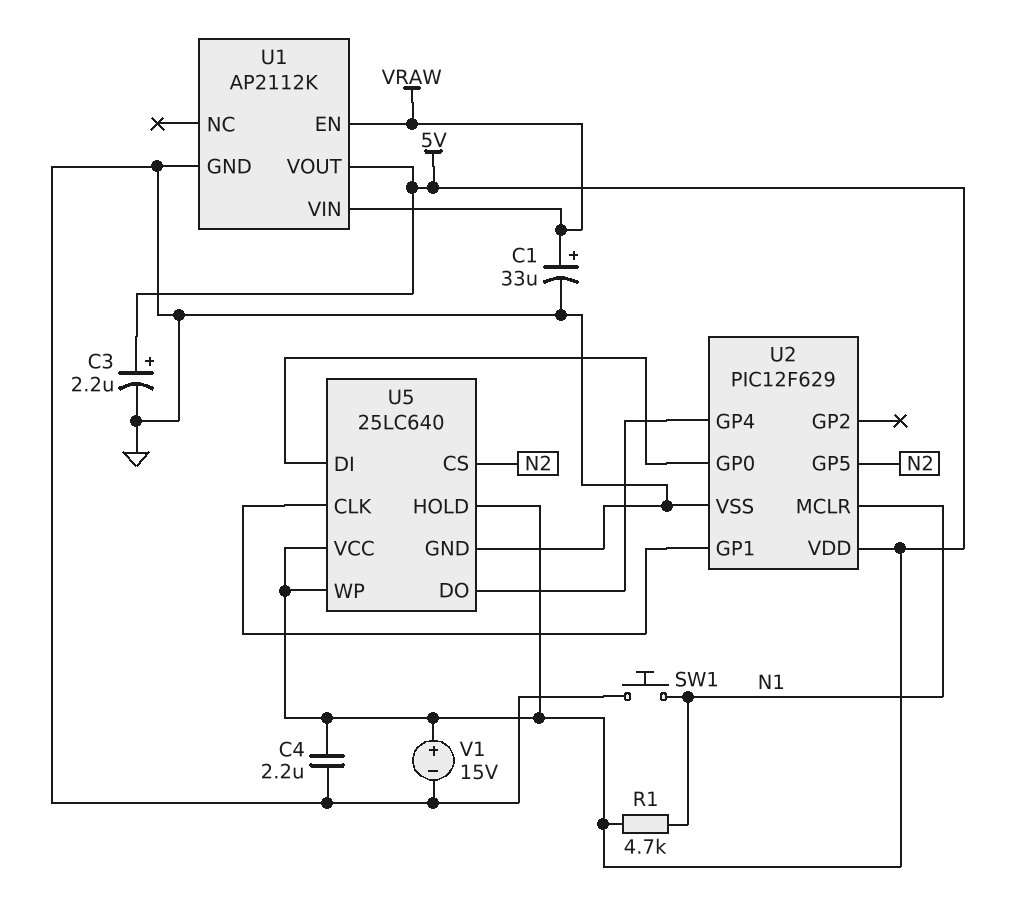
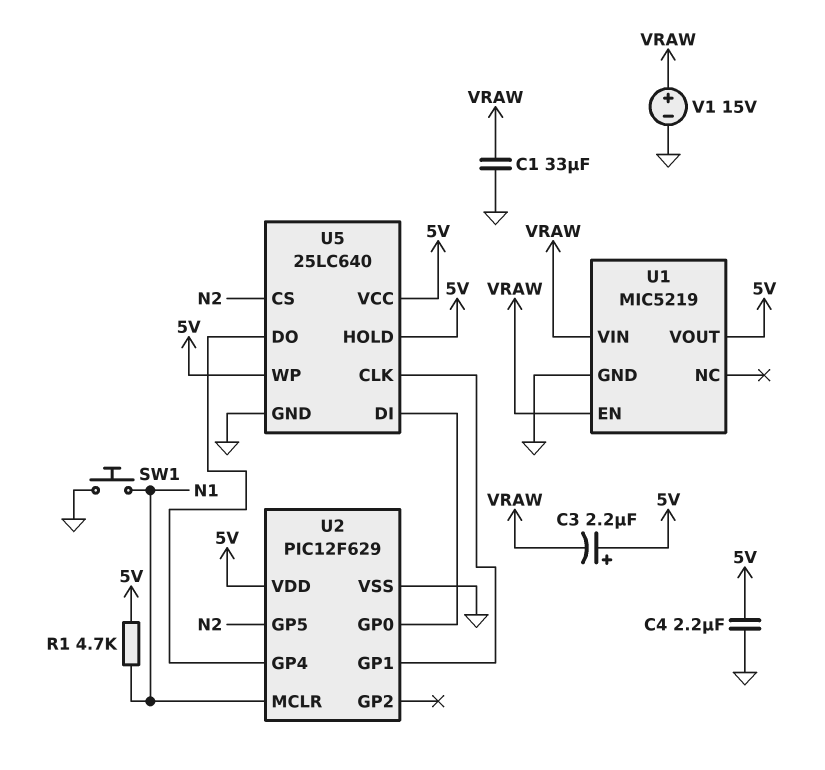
C1: 33uF (plus VRAW, minus GND) -> 33uF (GND, VRAW)
C3: 2.2uF (plus 5V, minus GND) -> 2.2uF (plus 5V, minus VRAW)
U1: AP2112K -> MIC5219
V1: 15V (plus 5V, minus GND) -> 15V (plus VRAW, minus GND)

